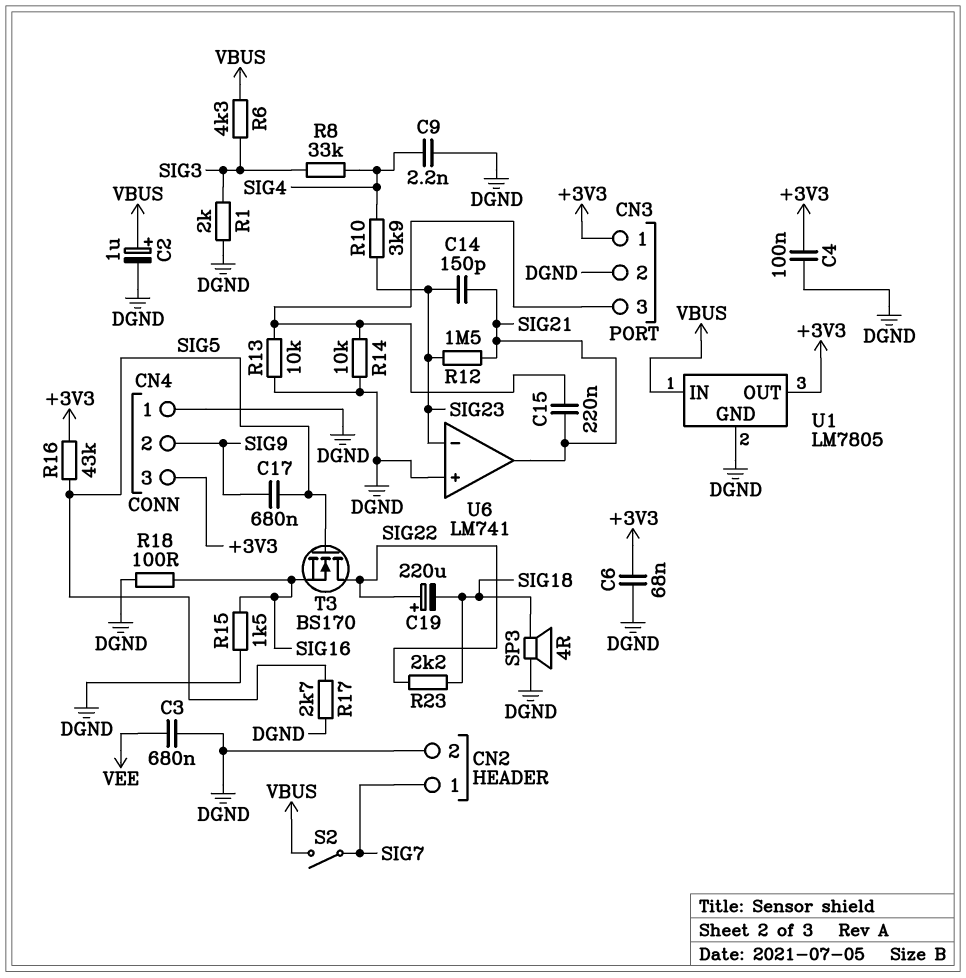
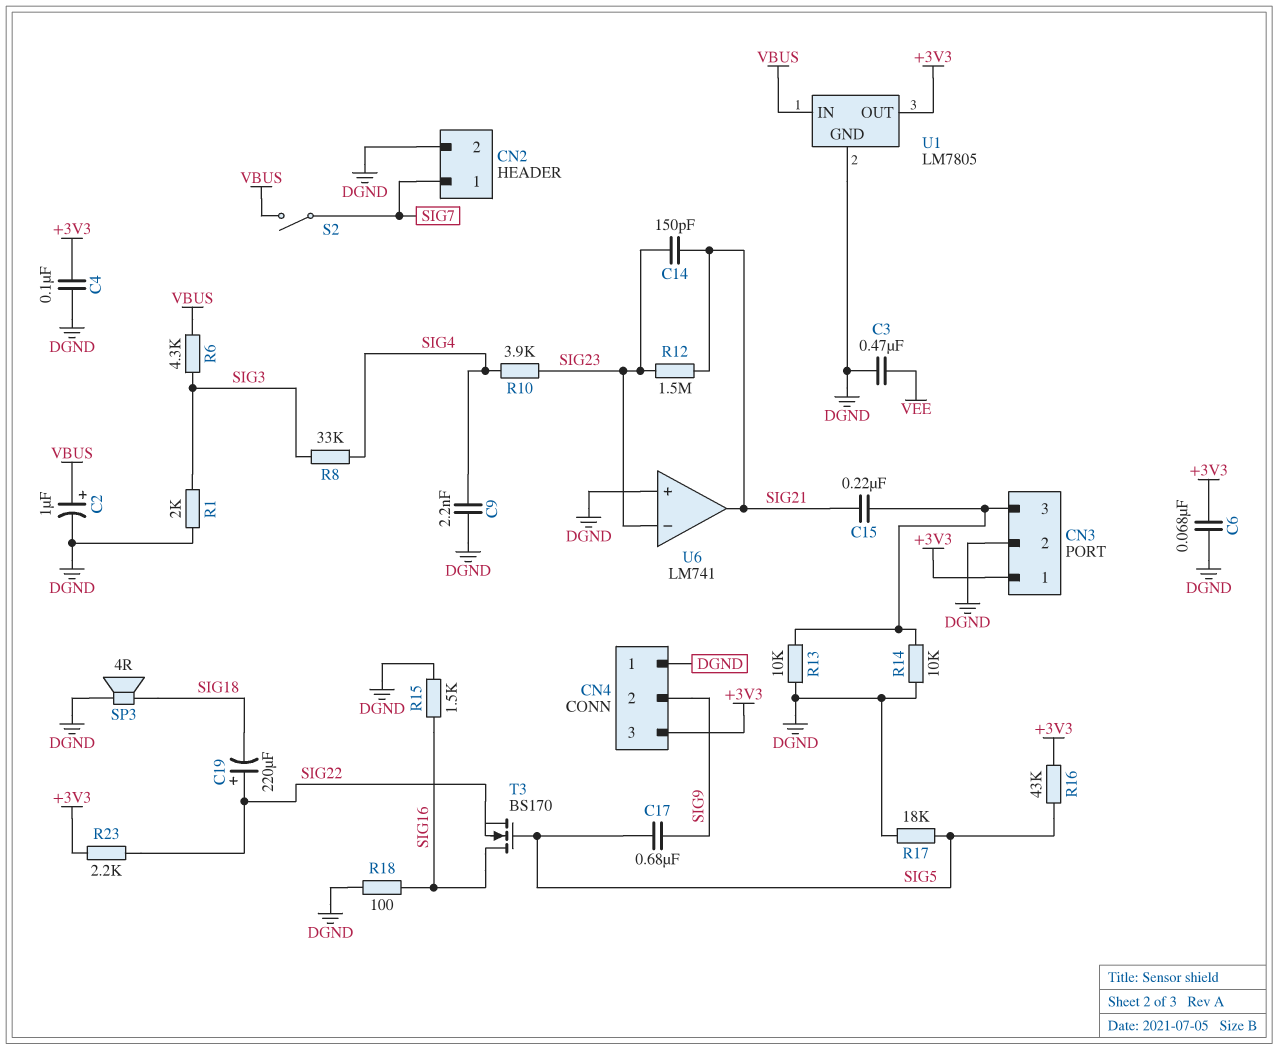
C3: 680nF (DGND, VEE) -> 470nF (DGND, VEE)
R17: 2.7k (DGND, SIG5) -> 18k (DGND, SIG5)
R23: 2.2k (SIG18, SIG22) -> 2.2k (+3V3, SIG22)
T3: NMOS BS170 (G SIG5, D SIG22, S SIG16) -> NMOS BS170 (G SIG5, D SIG16, S SIG22)

